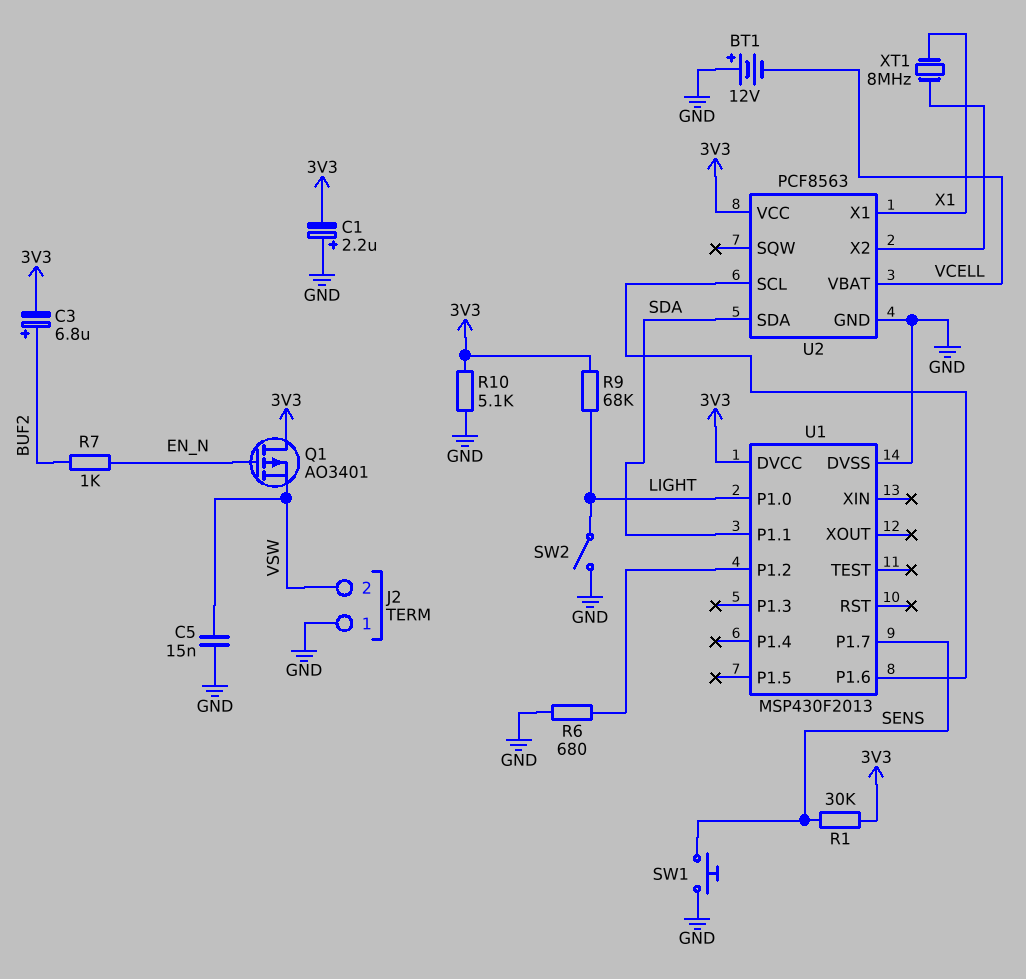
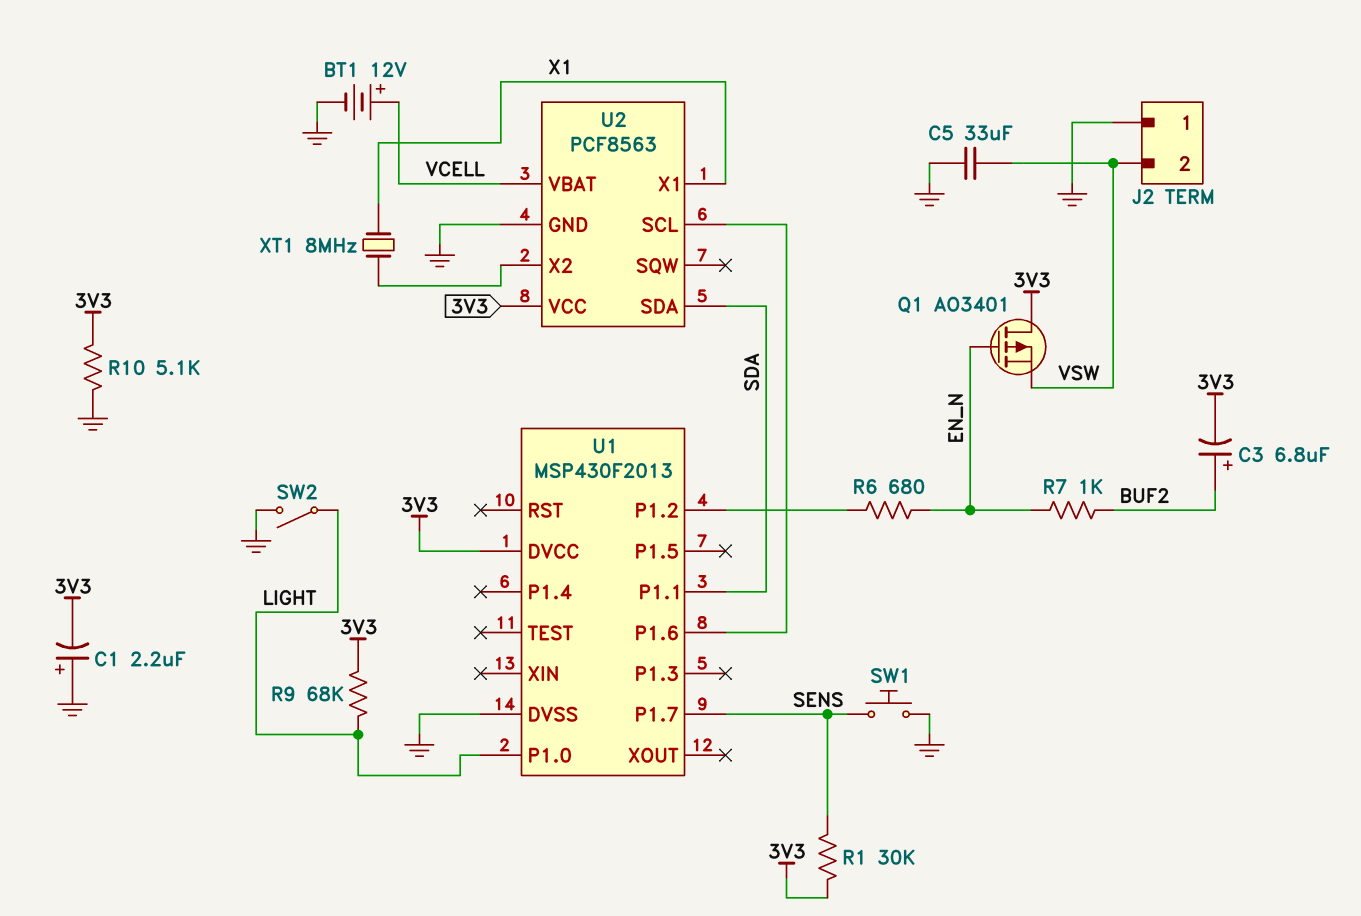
BT1: 12V (plus GND, minus VCELL) -> 12V (plus VCELL, minus GND)
C5: 15nF (GND, VSW) -> 33uF (GND, VSW)
R6: 680 (GND, U1/P1.2) -> 680 (EN_N, U1/P1.2)

